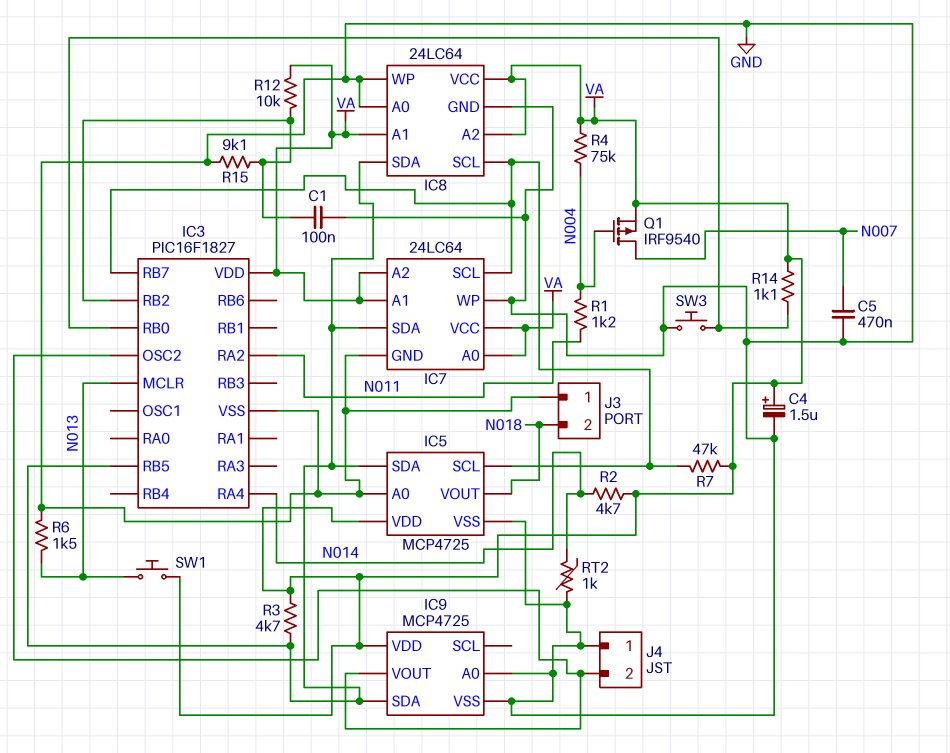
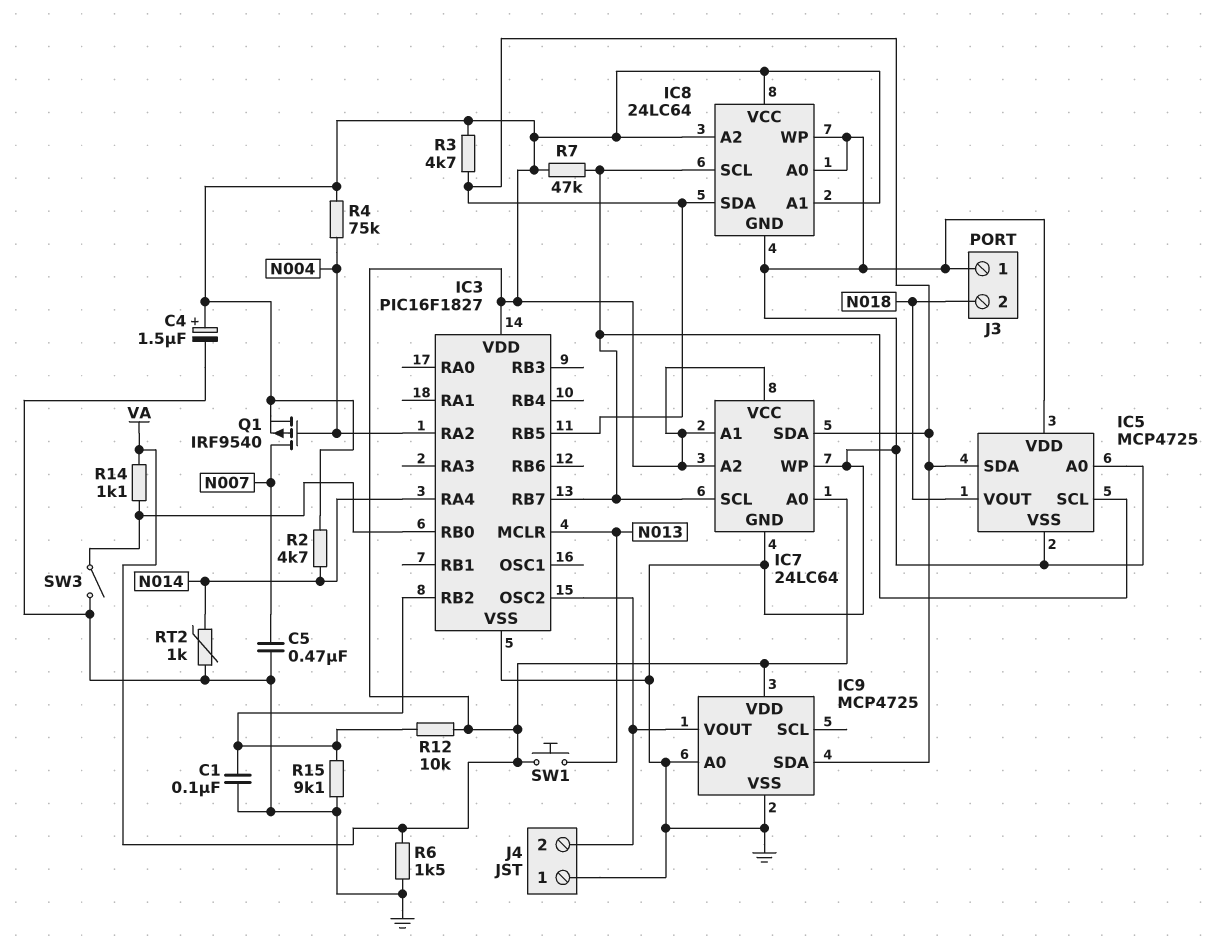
IC3 pin RA2: N011 -> N004
IC5 pin VDD: VA -> GND
R1: 1.2k (N004, N011) -> none
R6: 1.5k (GND, N013) -> 1.5k (GND, VA)
SW3: button (GND, IC3/RB0) -> switch (GND, IC3/RB0)

